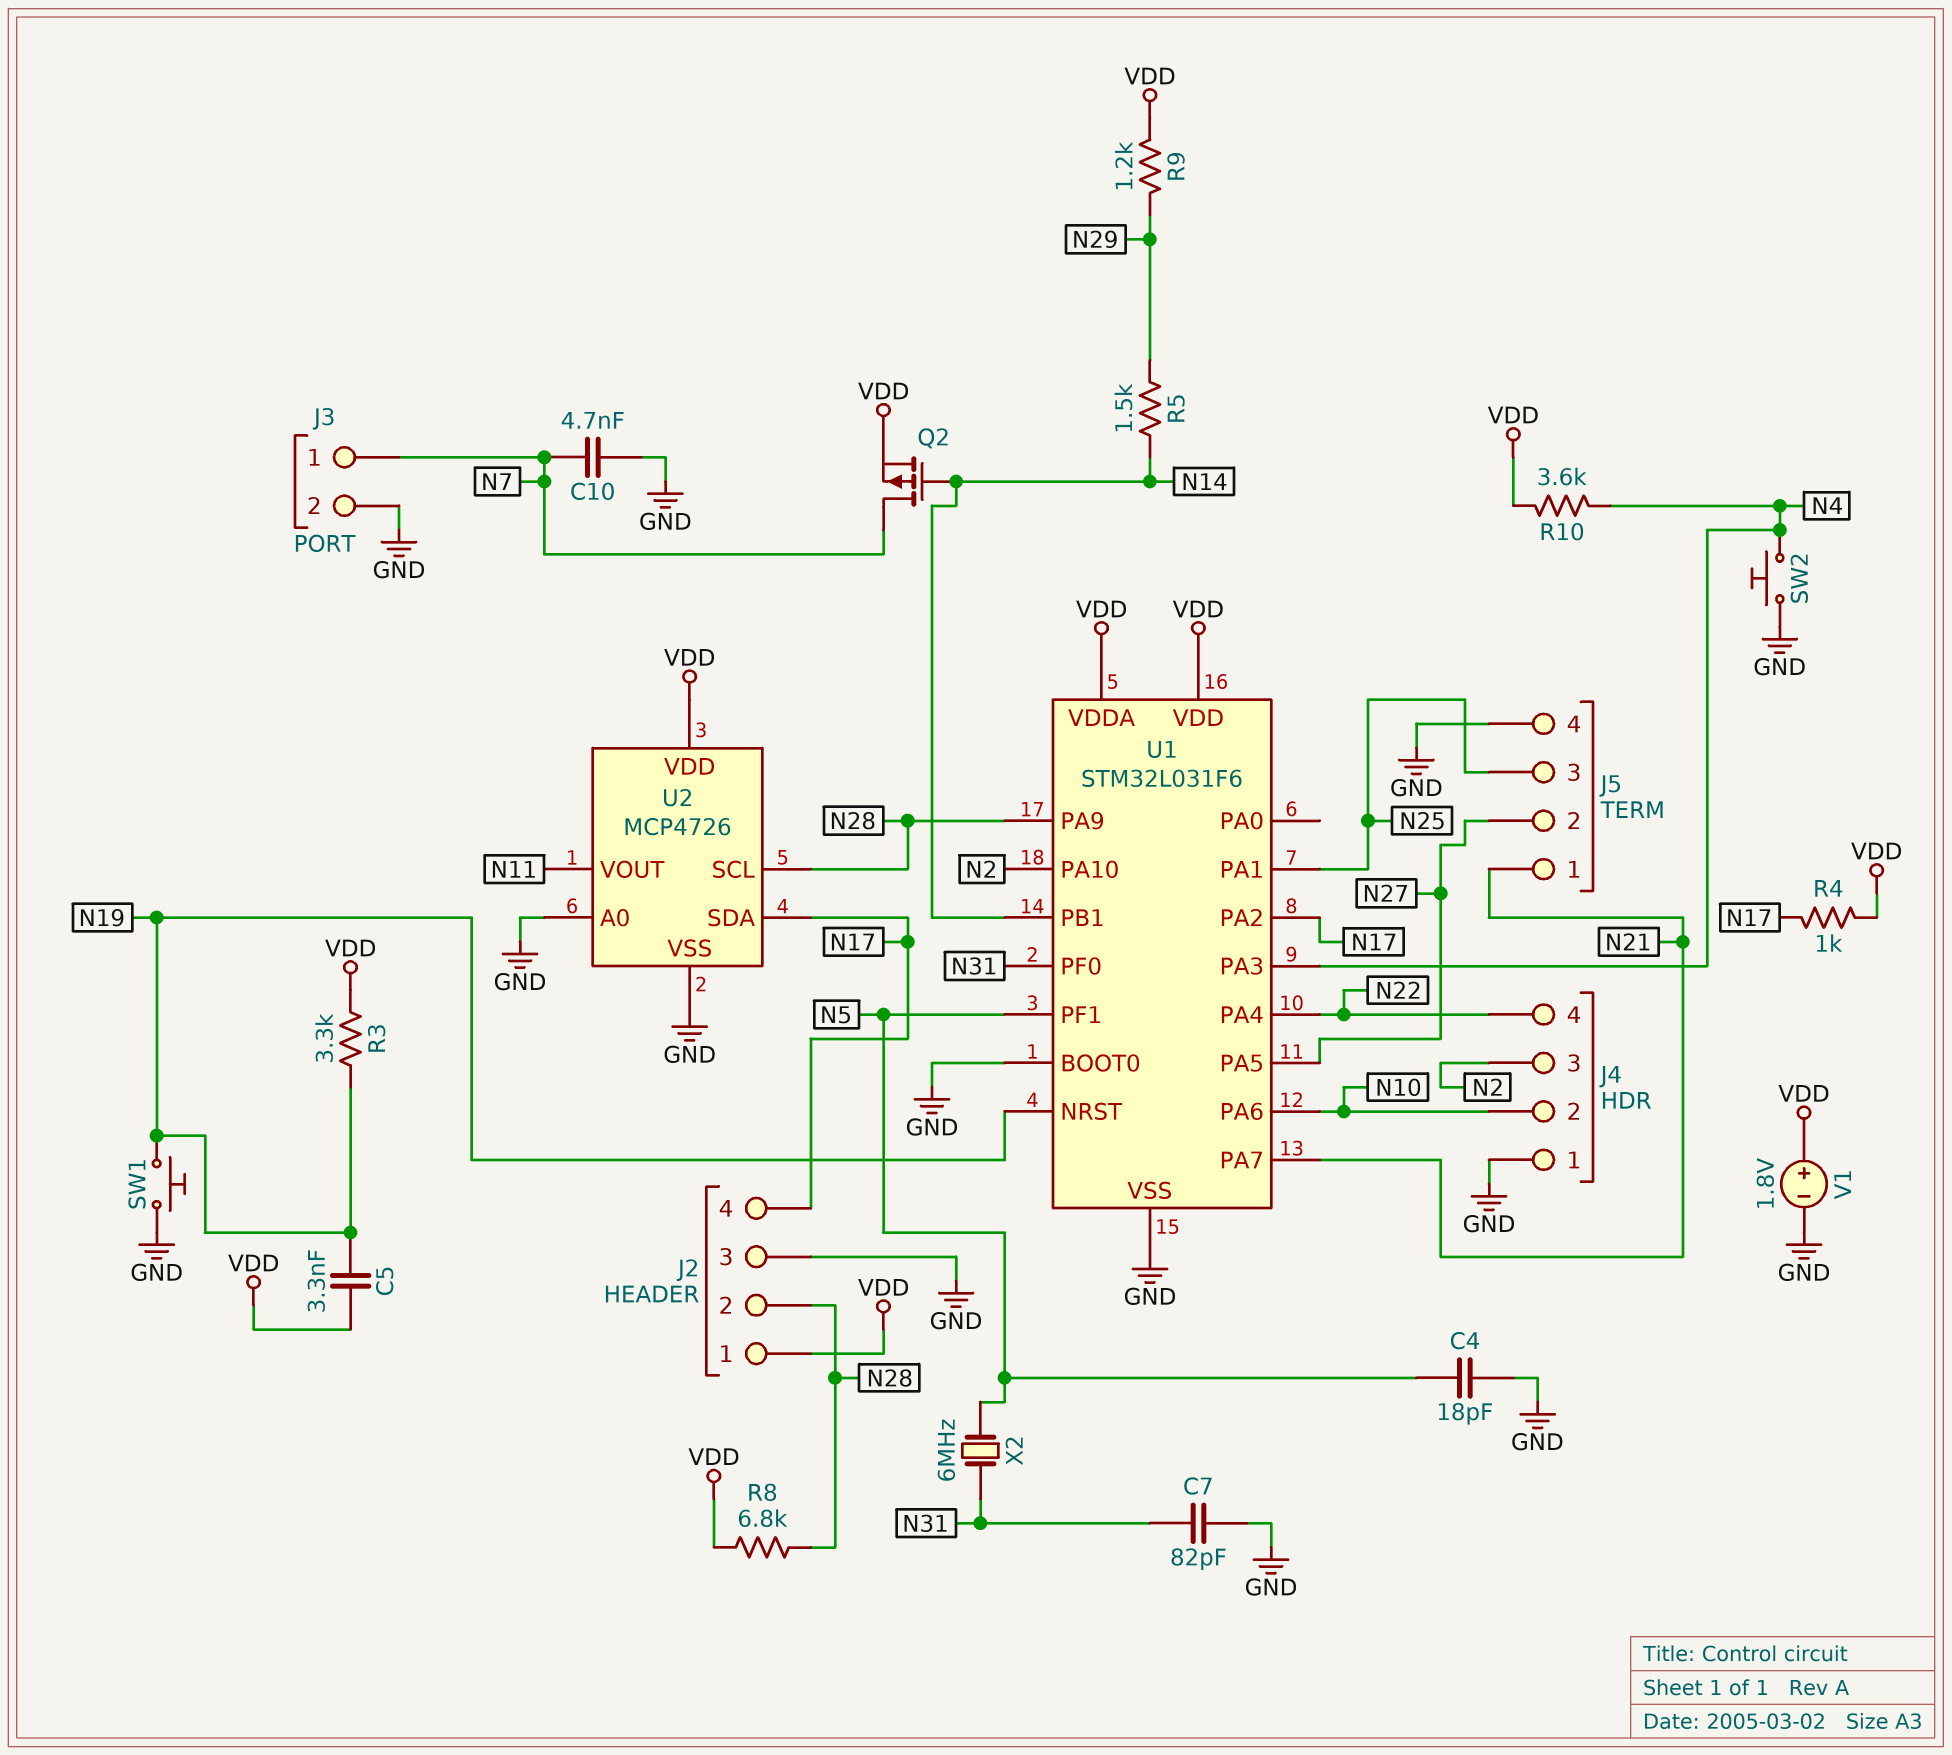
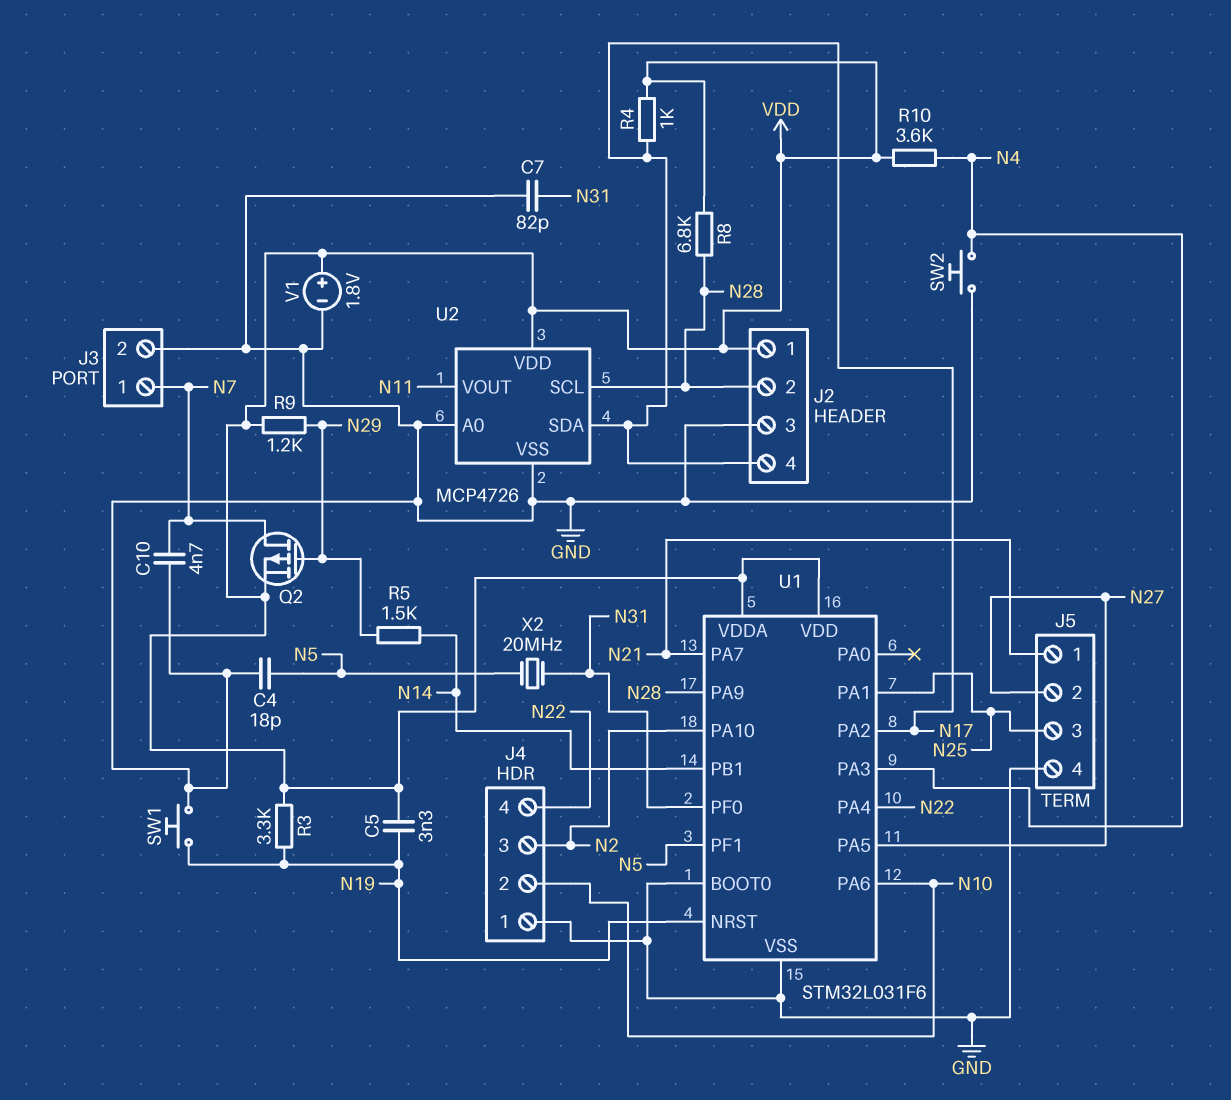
Q2: PMOS (G N14, D N7, S VDD) -> PMOS (G N29, D N7, S VDD)
X2: 6MHz (N5, N31) -> 20MHz (N5, N31)

